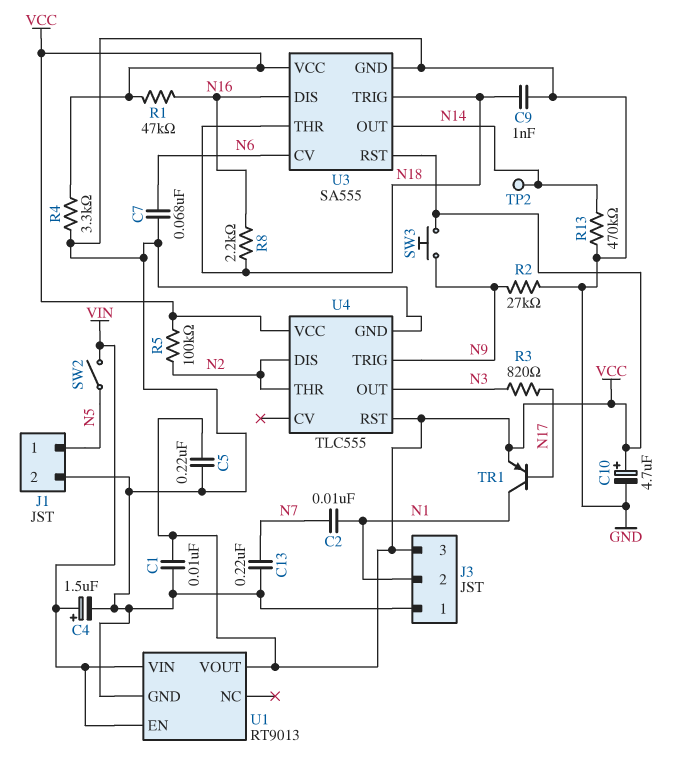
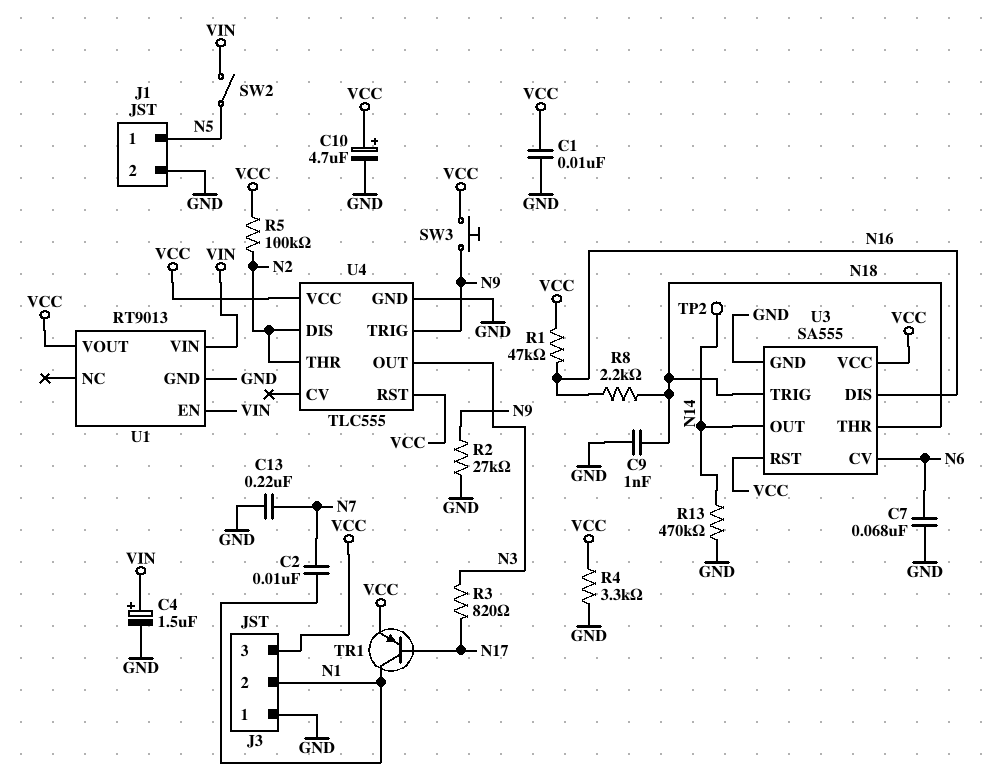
C5: 220nF (GND, VCC) -> none

